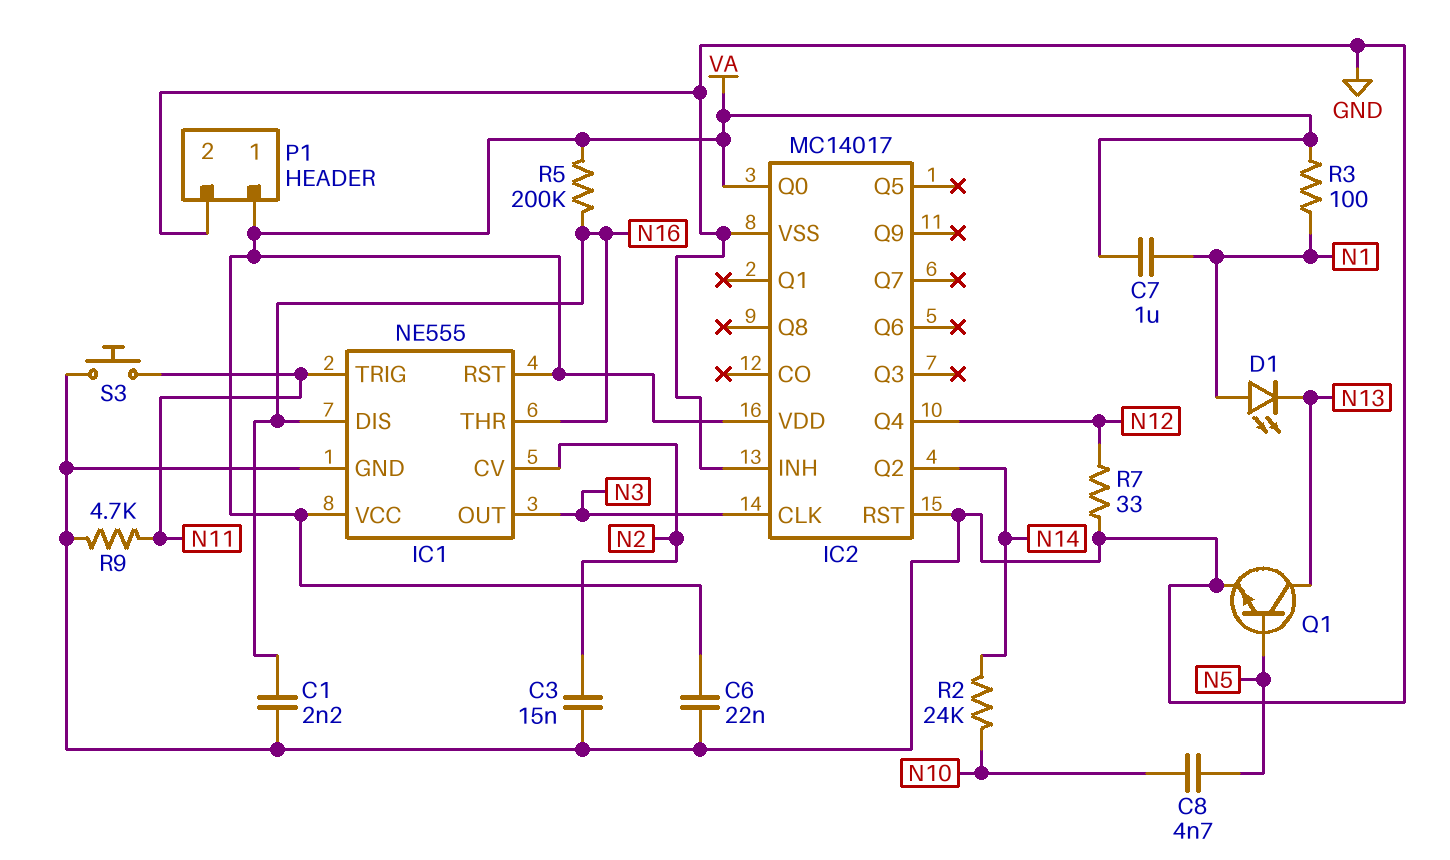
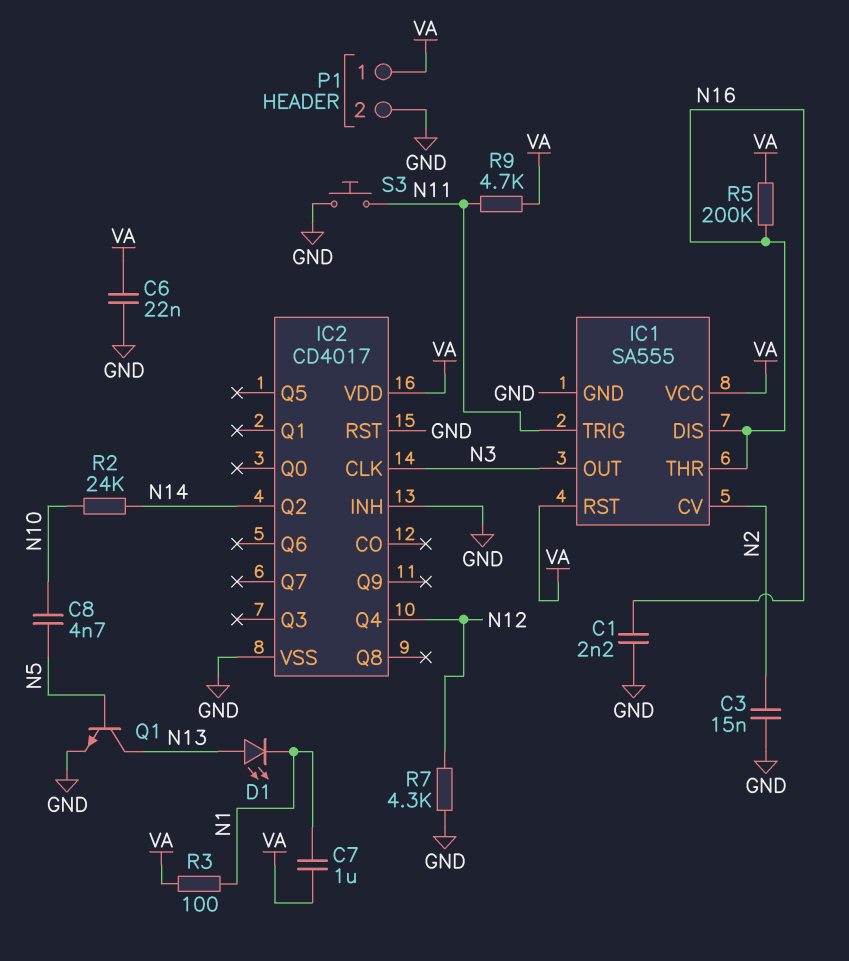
D1: LED (A N1, K N13) -> LED (A N13, K N1)
IC1: NE555 -> SA555
IC2: MC14017 -> CD4017
IC2 pin Q0: VA -> none
R7: 33 (GND, N12) -> 4.3k (GND, N12)
R9: 4.7k (GND, N11) -> 4.7k (N11, VA)

